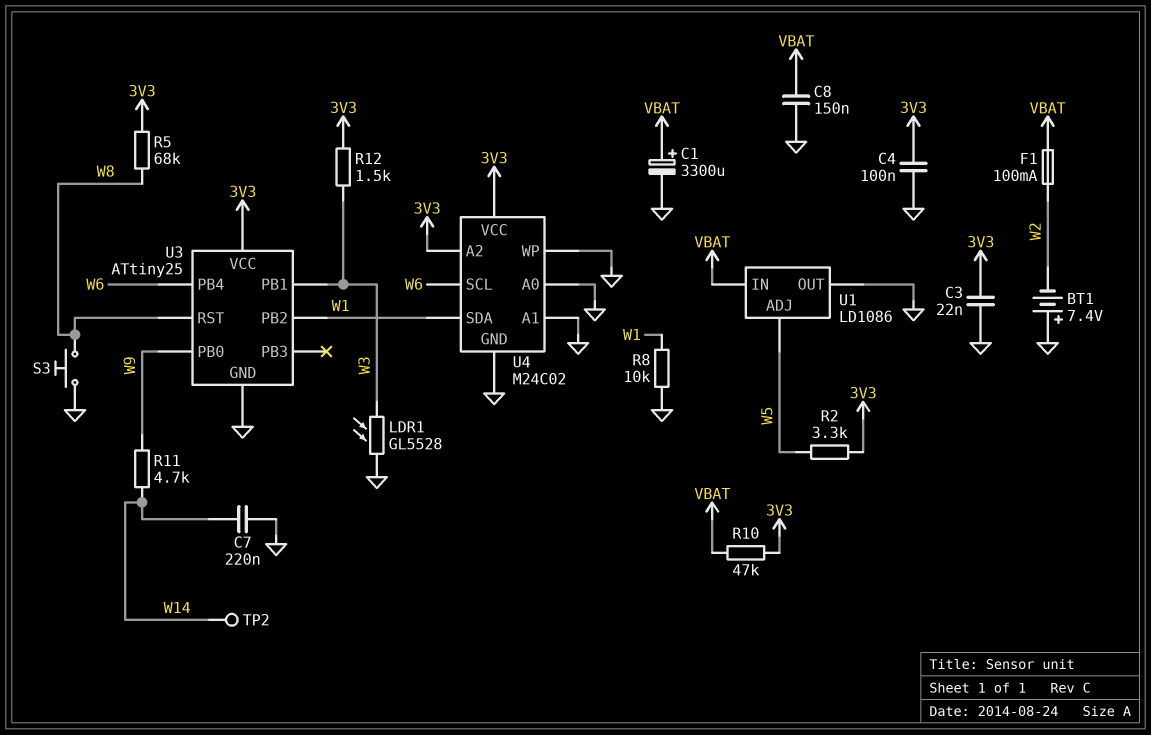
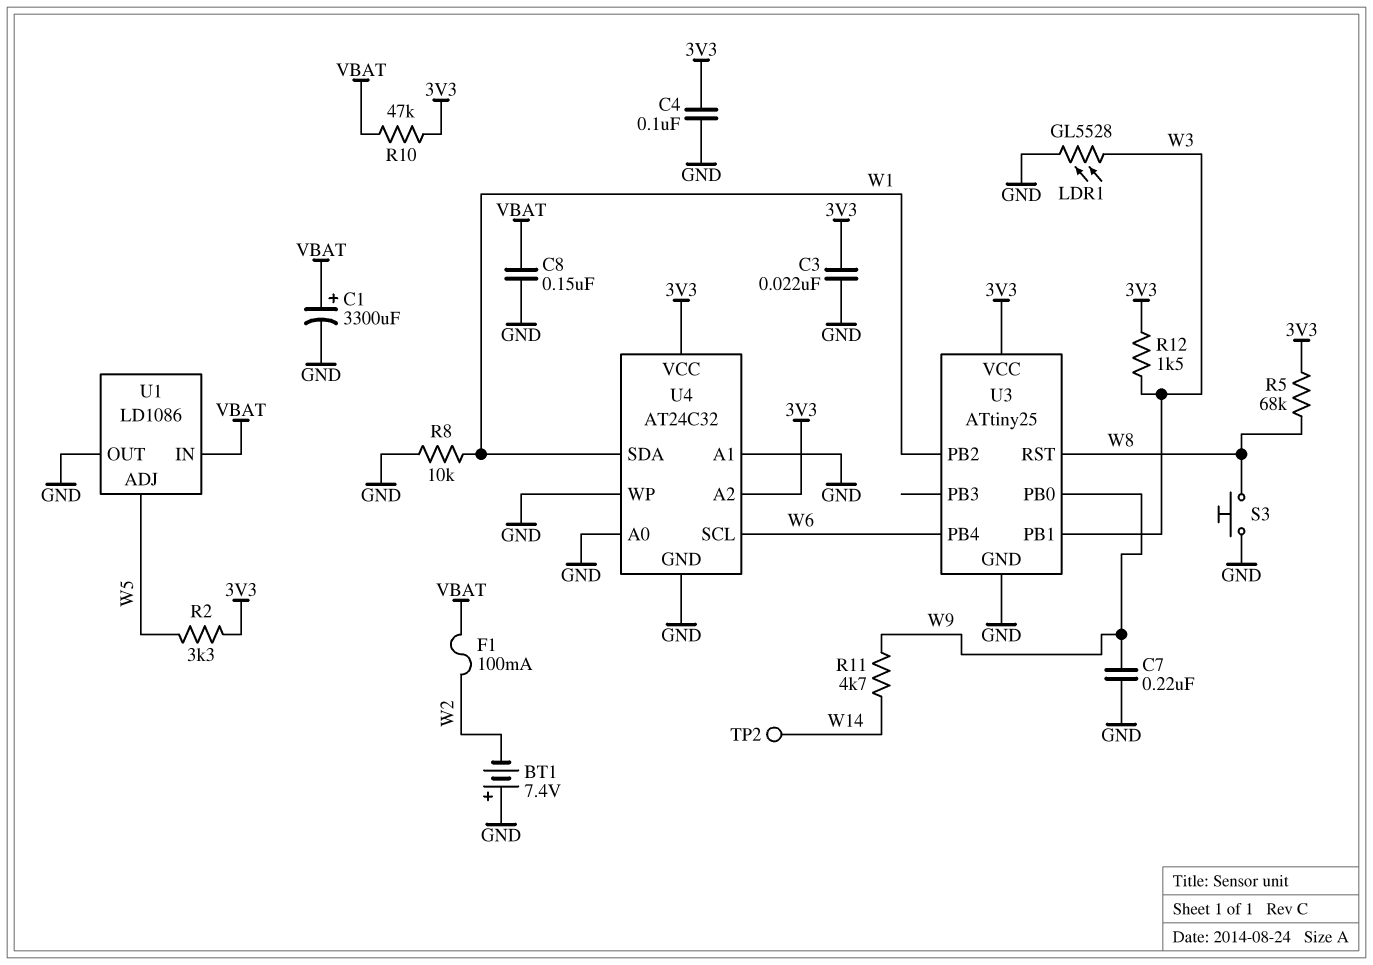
C7: 220nF (GND, W14) -> 220nF (GND, W9)
U4: M24C02 -> AT24C32

